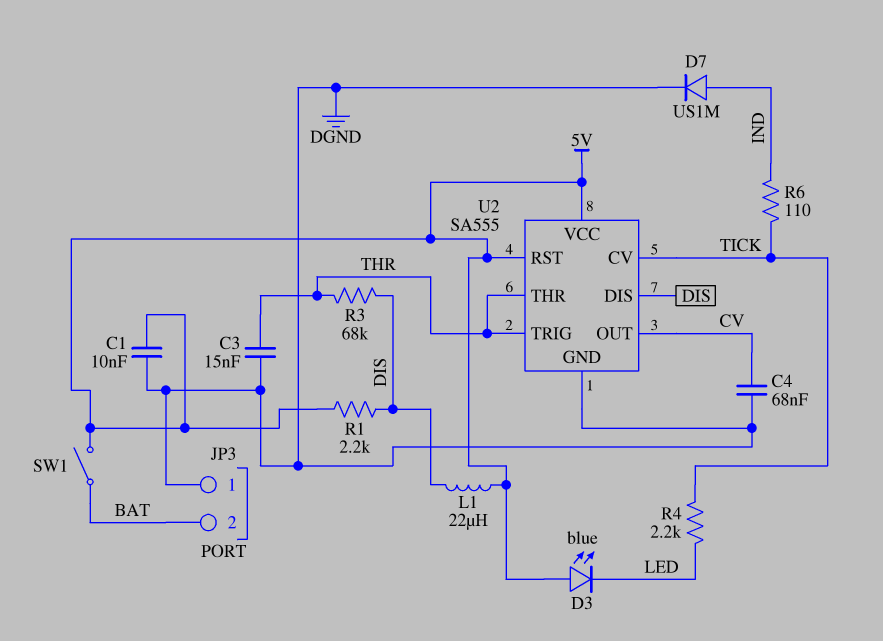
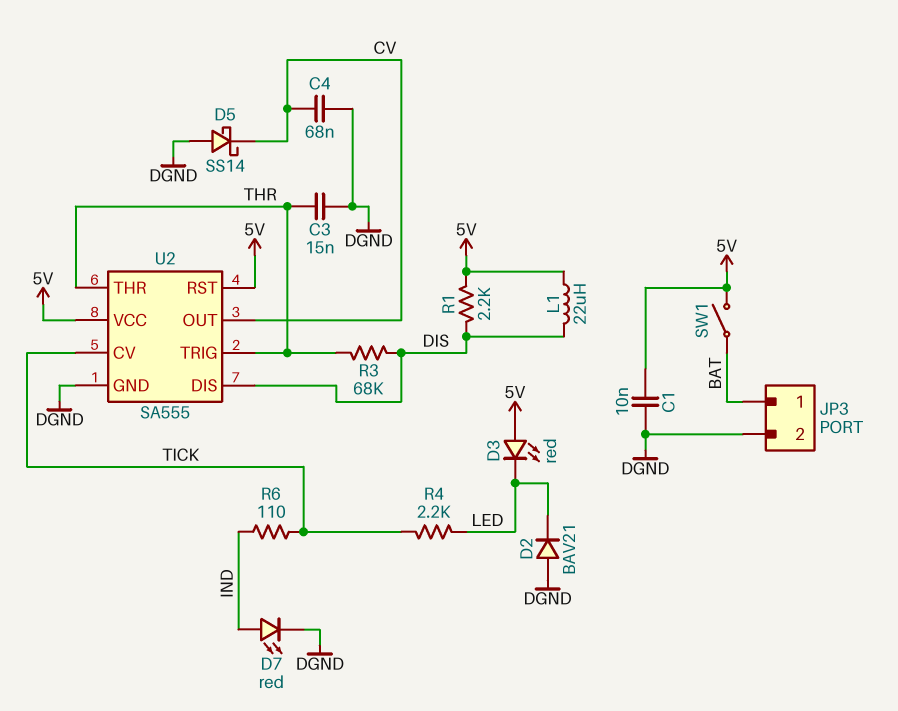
D2: none -> diode BAV21 (A DGND, K LED)
D3: LED blue (A 5V, K LED) -> LED red (A 5V, K LED)
D5: none -> schottky SS14 (A DGND, K CV)
D7: diode US1M (A IND, K DGND) -> LED red (A IND, K DGND)
JP3 pin 1: DGND -> BAT
JP3 pin 2: BAT -> DGND

